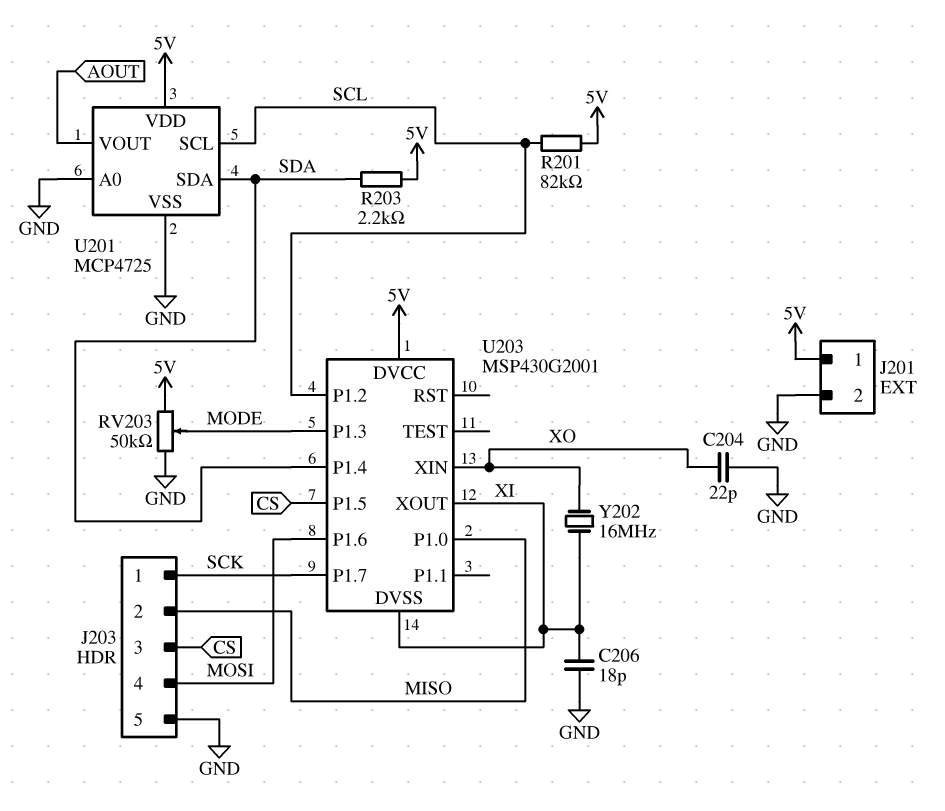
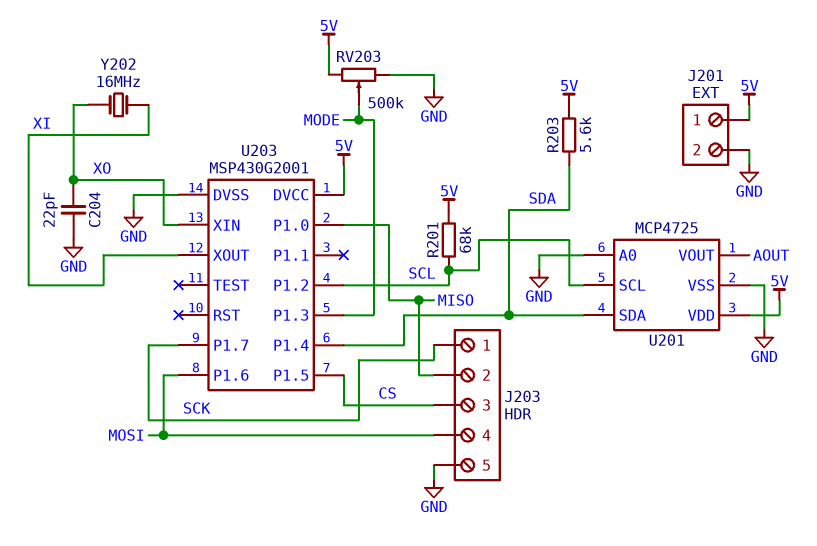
C206: 18pF (GND, XI) -> none
R201: 82k (5V, SCL) -> 68k (5V, SCL)
R203: 2.2k (5V, SDA) -> 5.6k (5V, SDA)
RV203: 50k (5V, GND, wiper MODE) -> 500k (5V, GND, wiper MODE)
U203 pin DVSS: XI -> GND

